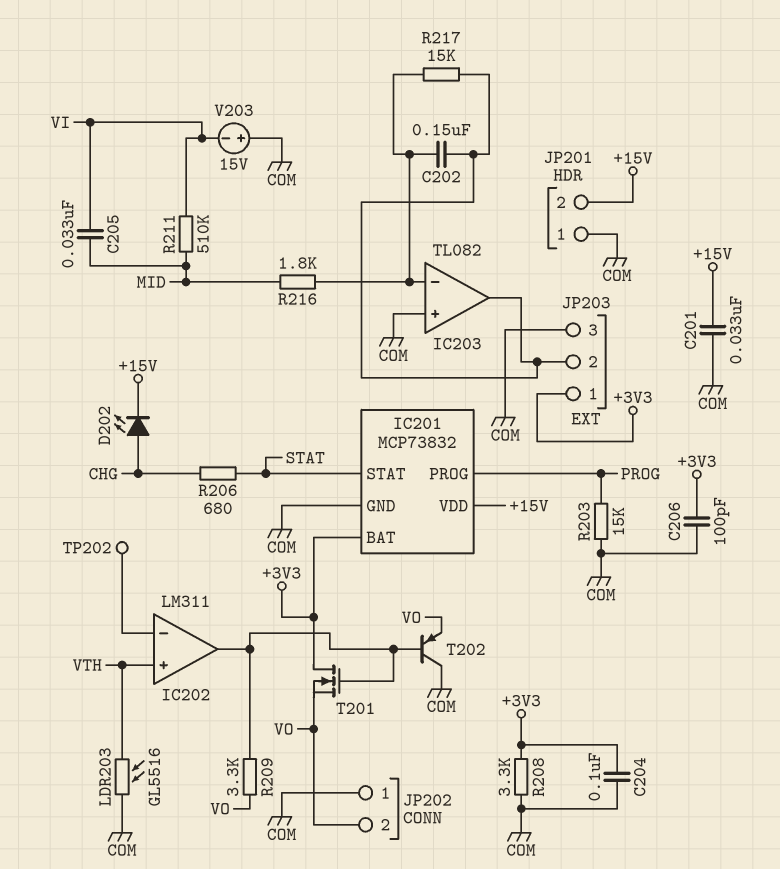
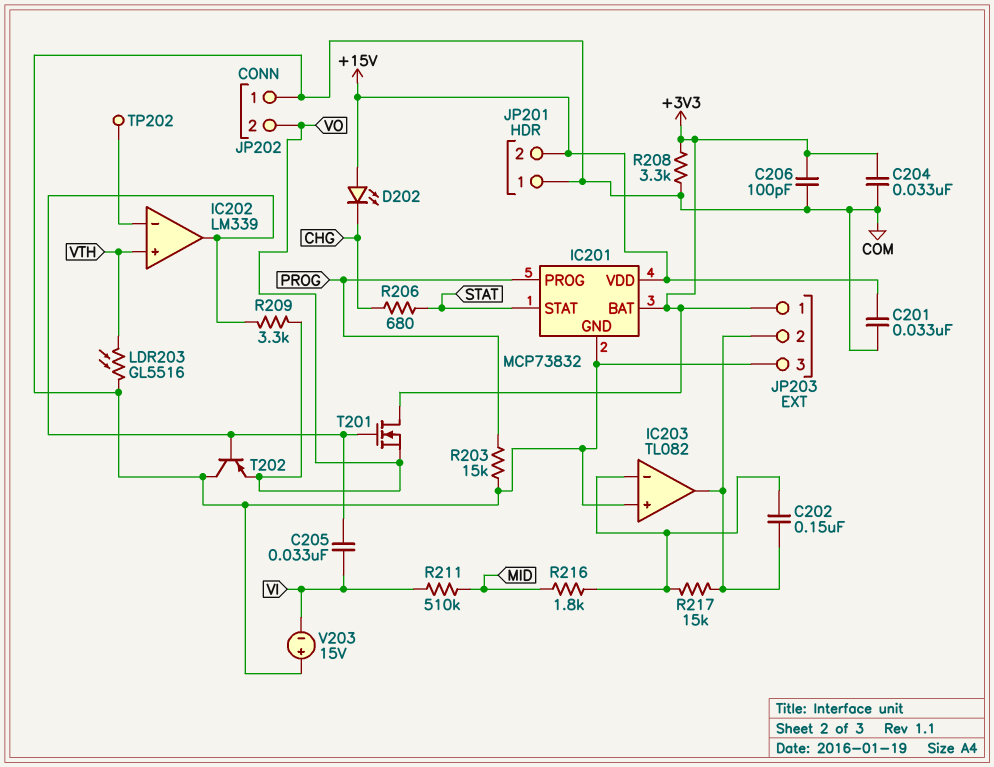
C204: 100nF (+3V3, COM) -> 33nF (+3V3, COM)
C205: 33nF (MID, VI) -> 33nF (IC202/out, VI)
D202: LED (A CHG, K +15V) -> LED (A +15V, K CHG)
IC202: LM311 -> LM339

